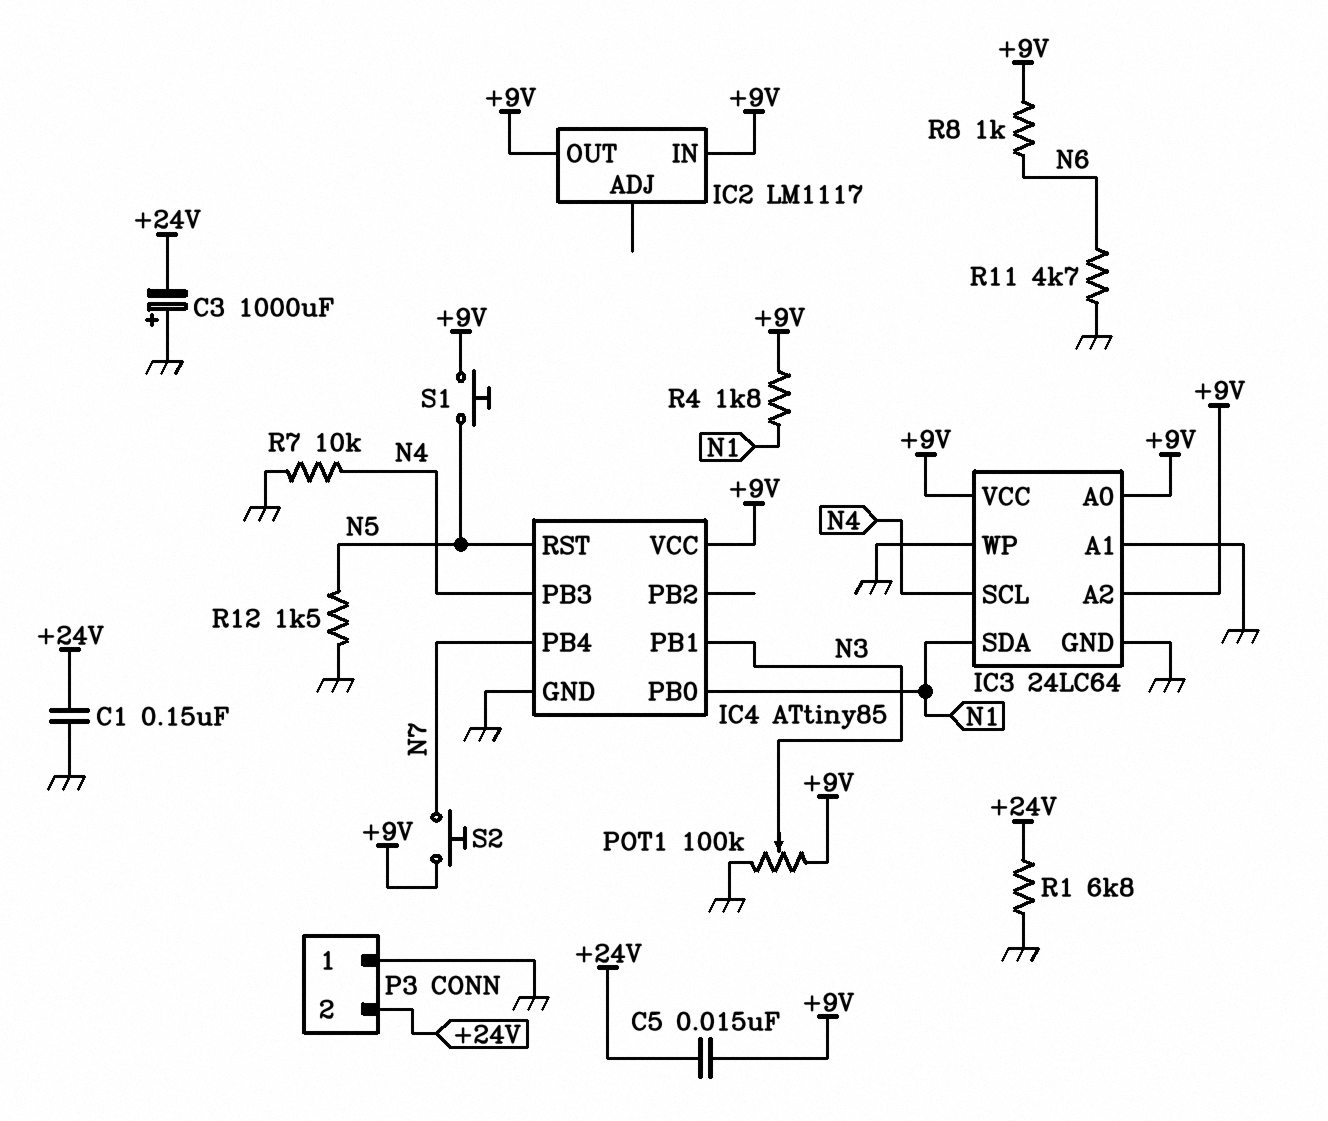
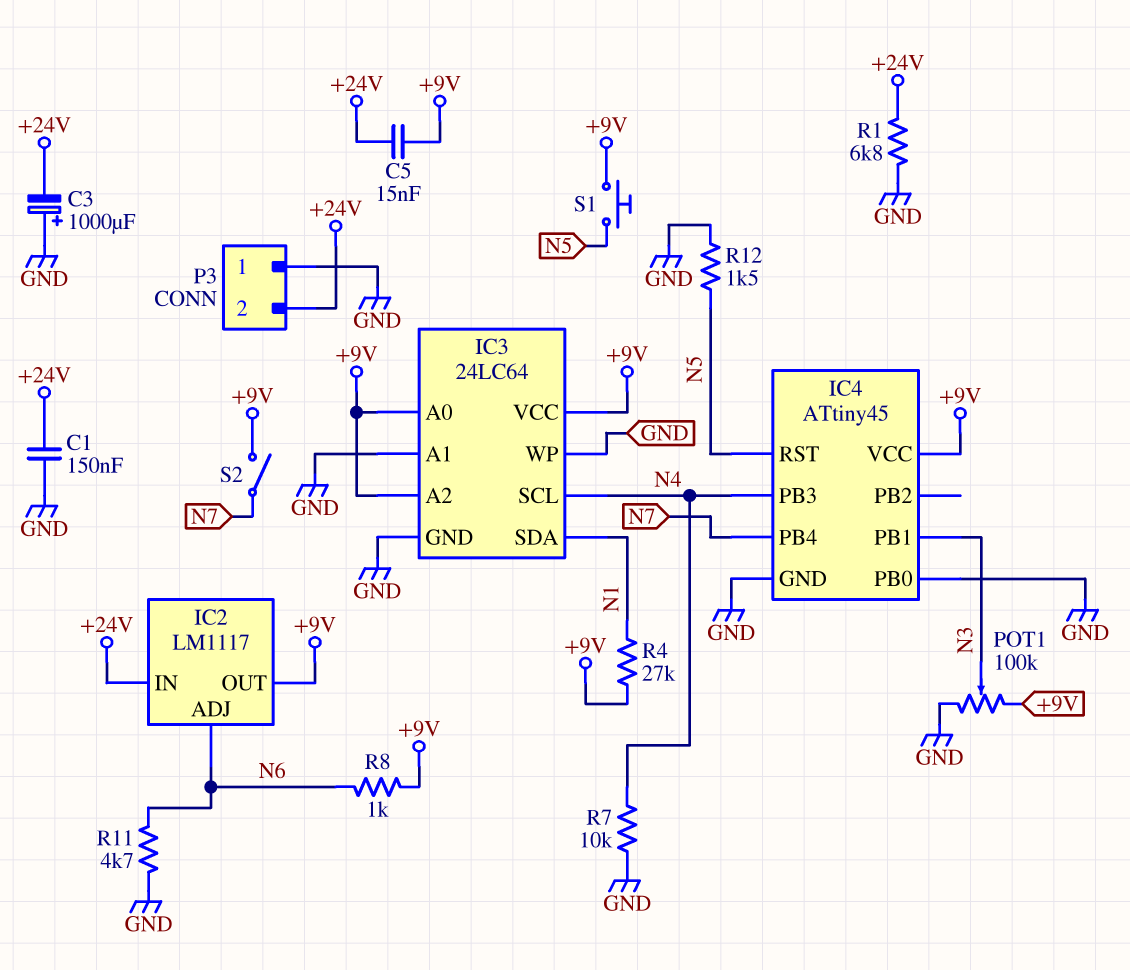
IC2 pin ADJ: none -> N6
IC2 pin IN: +9V -> +24V
IC4: ATtiny85 -> ATtiny45
IC4 pin PB0: N1 -> GND
R4: 1.8k (+9V, N1) -> 27k (+9V, N1)
S2: button (+9V, N7) -> switch (+9V, N7)

